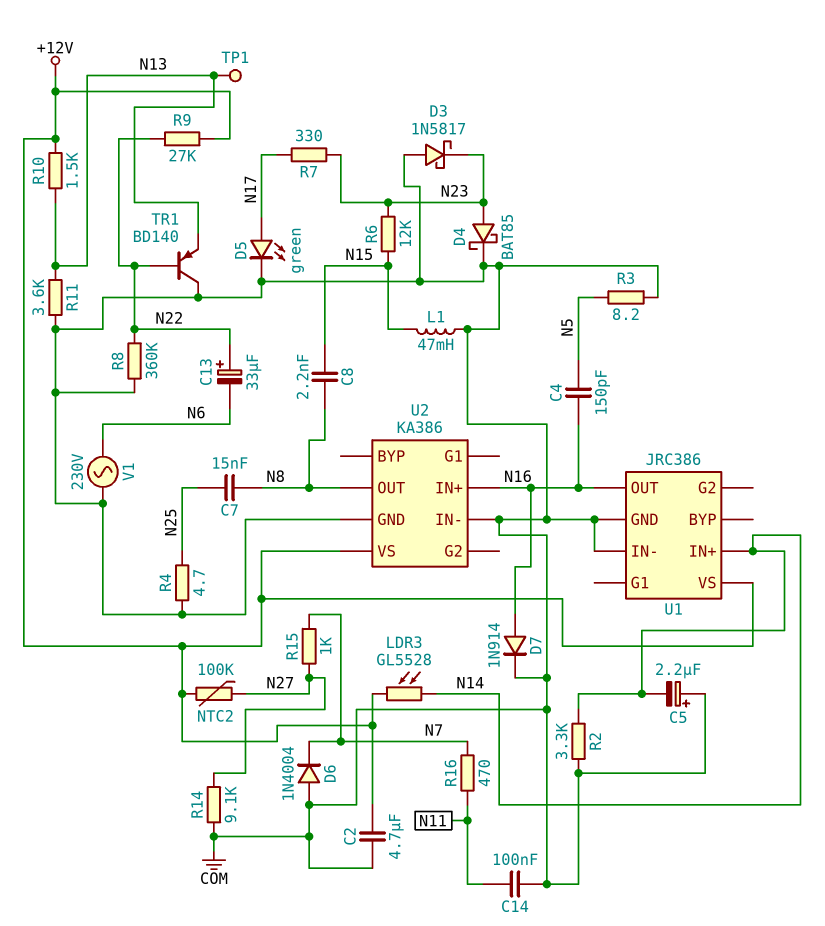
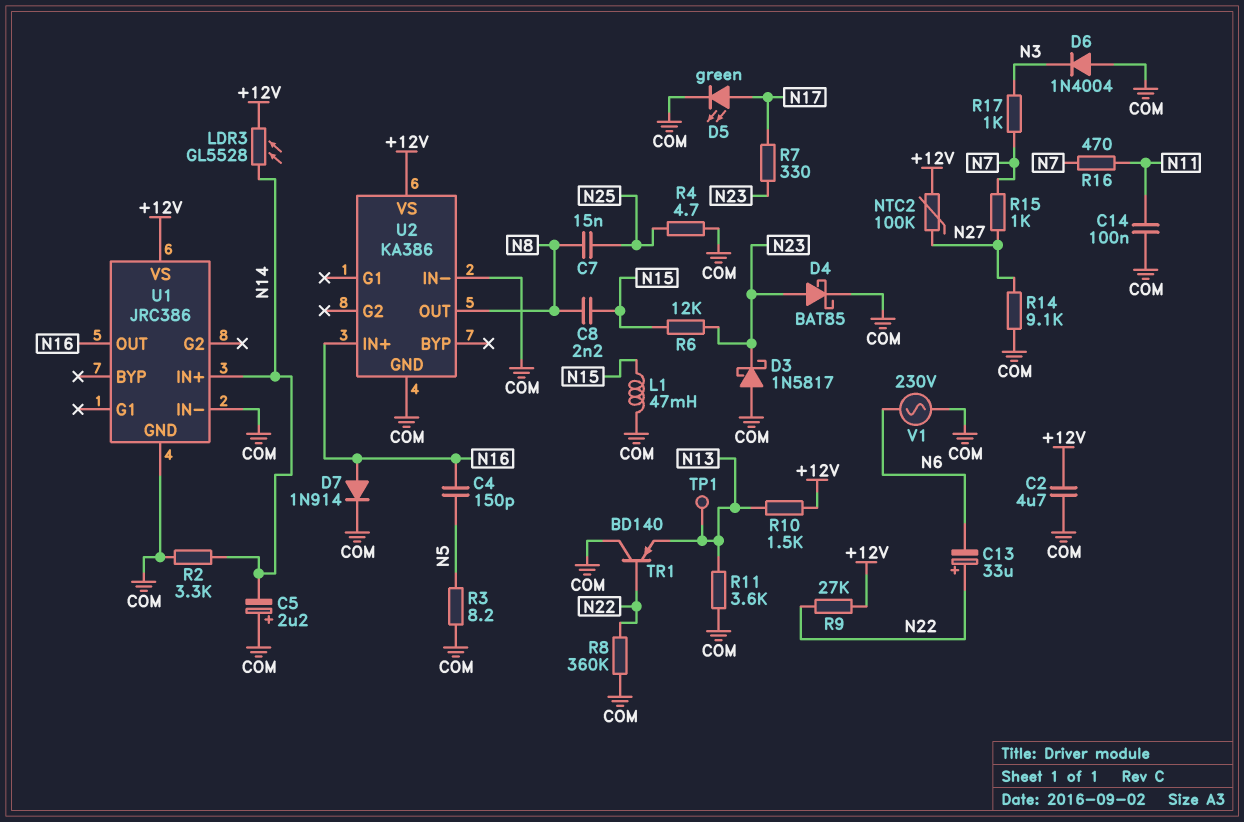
D6: diode 1N4004 (A COM, K N7) -> diode 1N4004 (A COM, K N3)
R17: none -> 1k (N3, N7)

